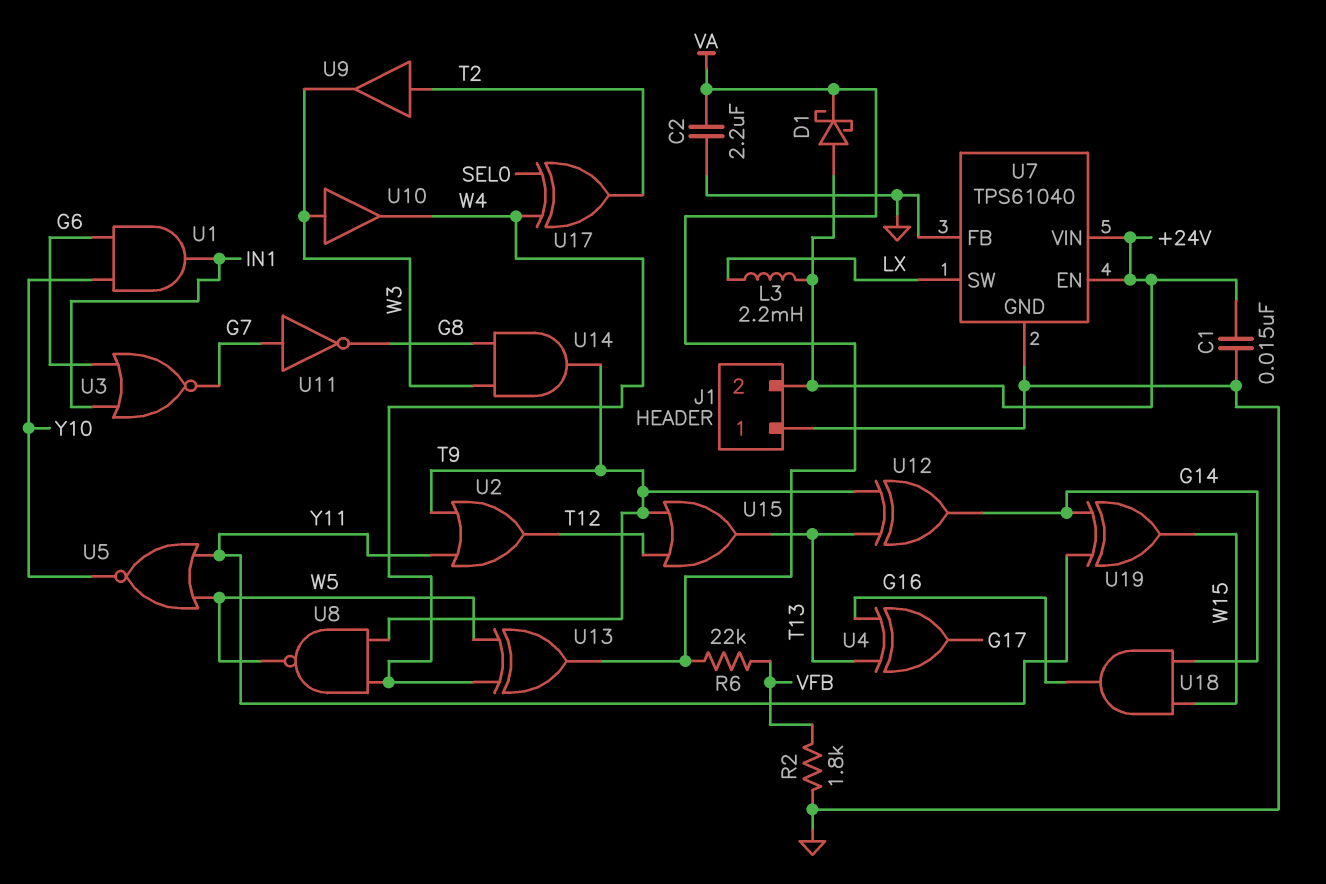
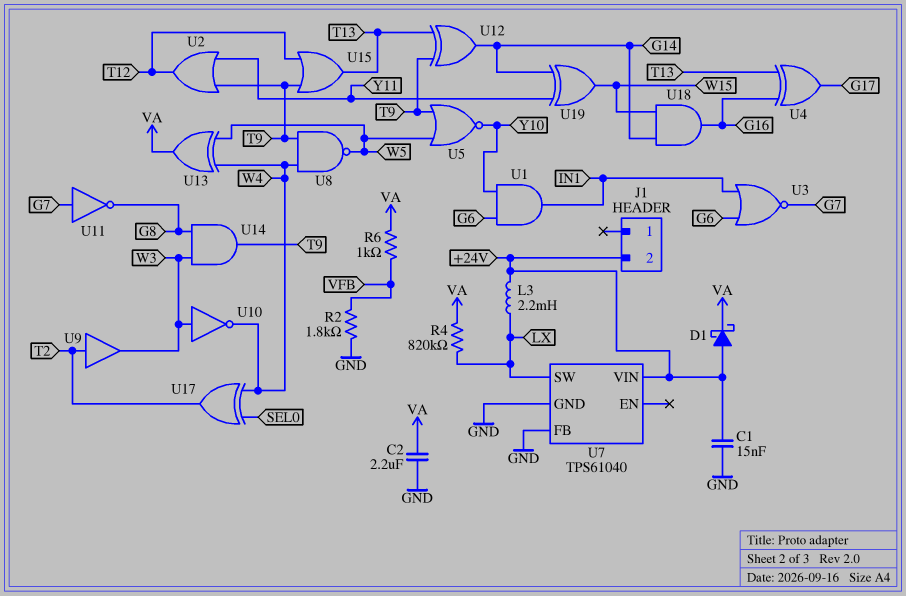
J1 pin 1: GND -> none
R4: none -> 820k (LX, VA)
R6: 22k (VA, VFB) -> 1k (VA, VFB)
U5: NOR (in W5, in Y11, out Y10) -> NOR (in T9, in W5, out Y10)
U7 pin EN: +24V -> none
U10: buffer (in W3, out W4) -> NOT (in W3, out W4)

